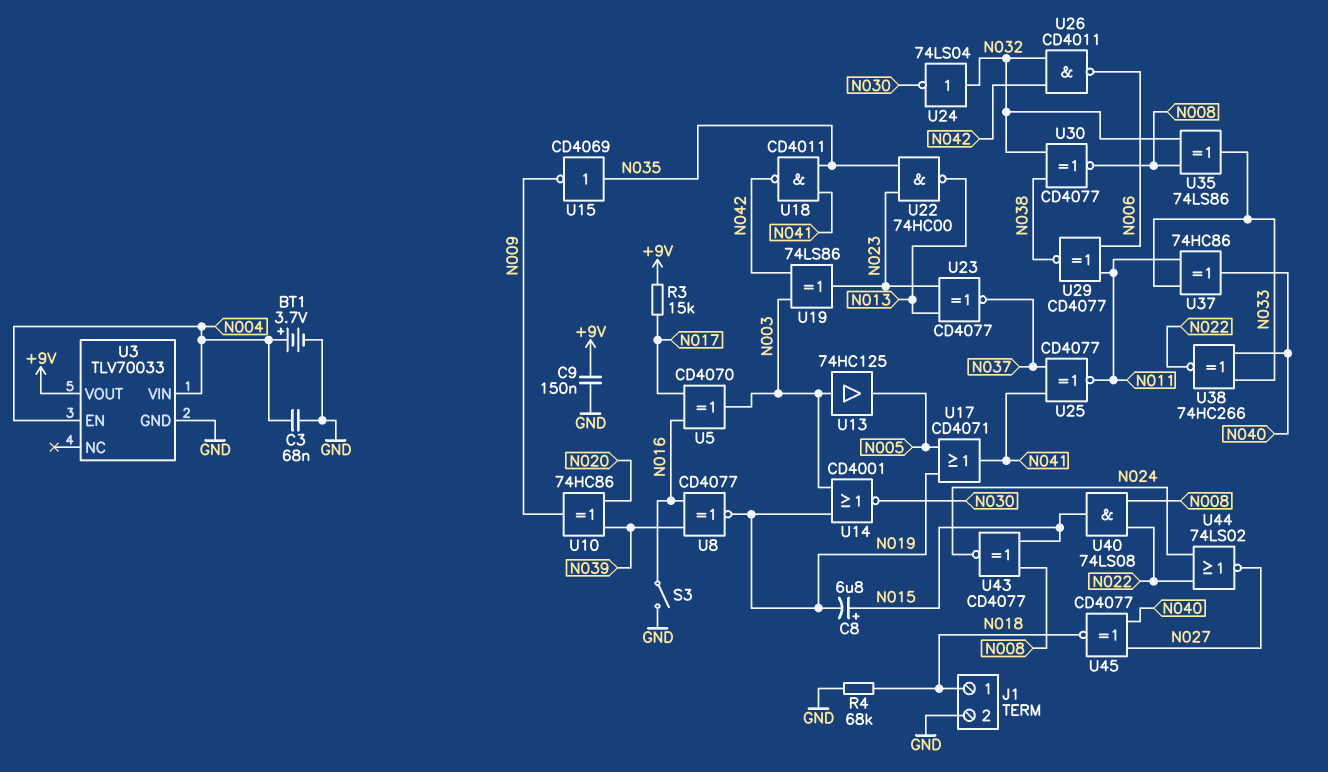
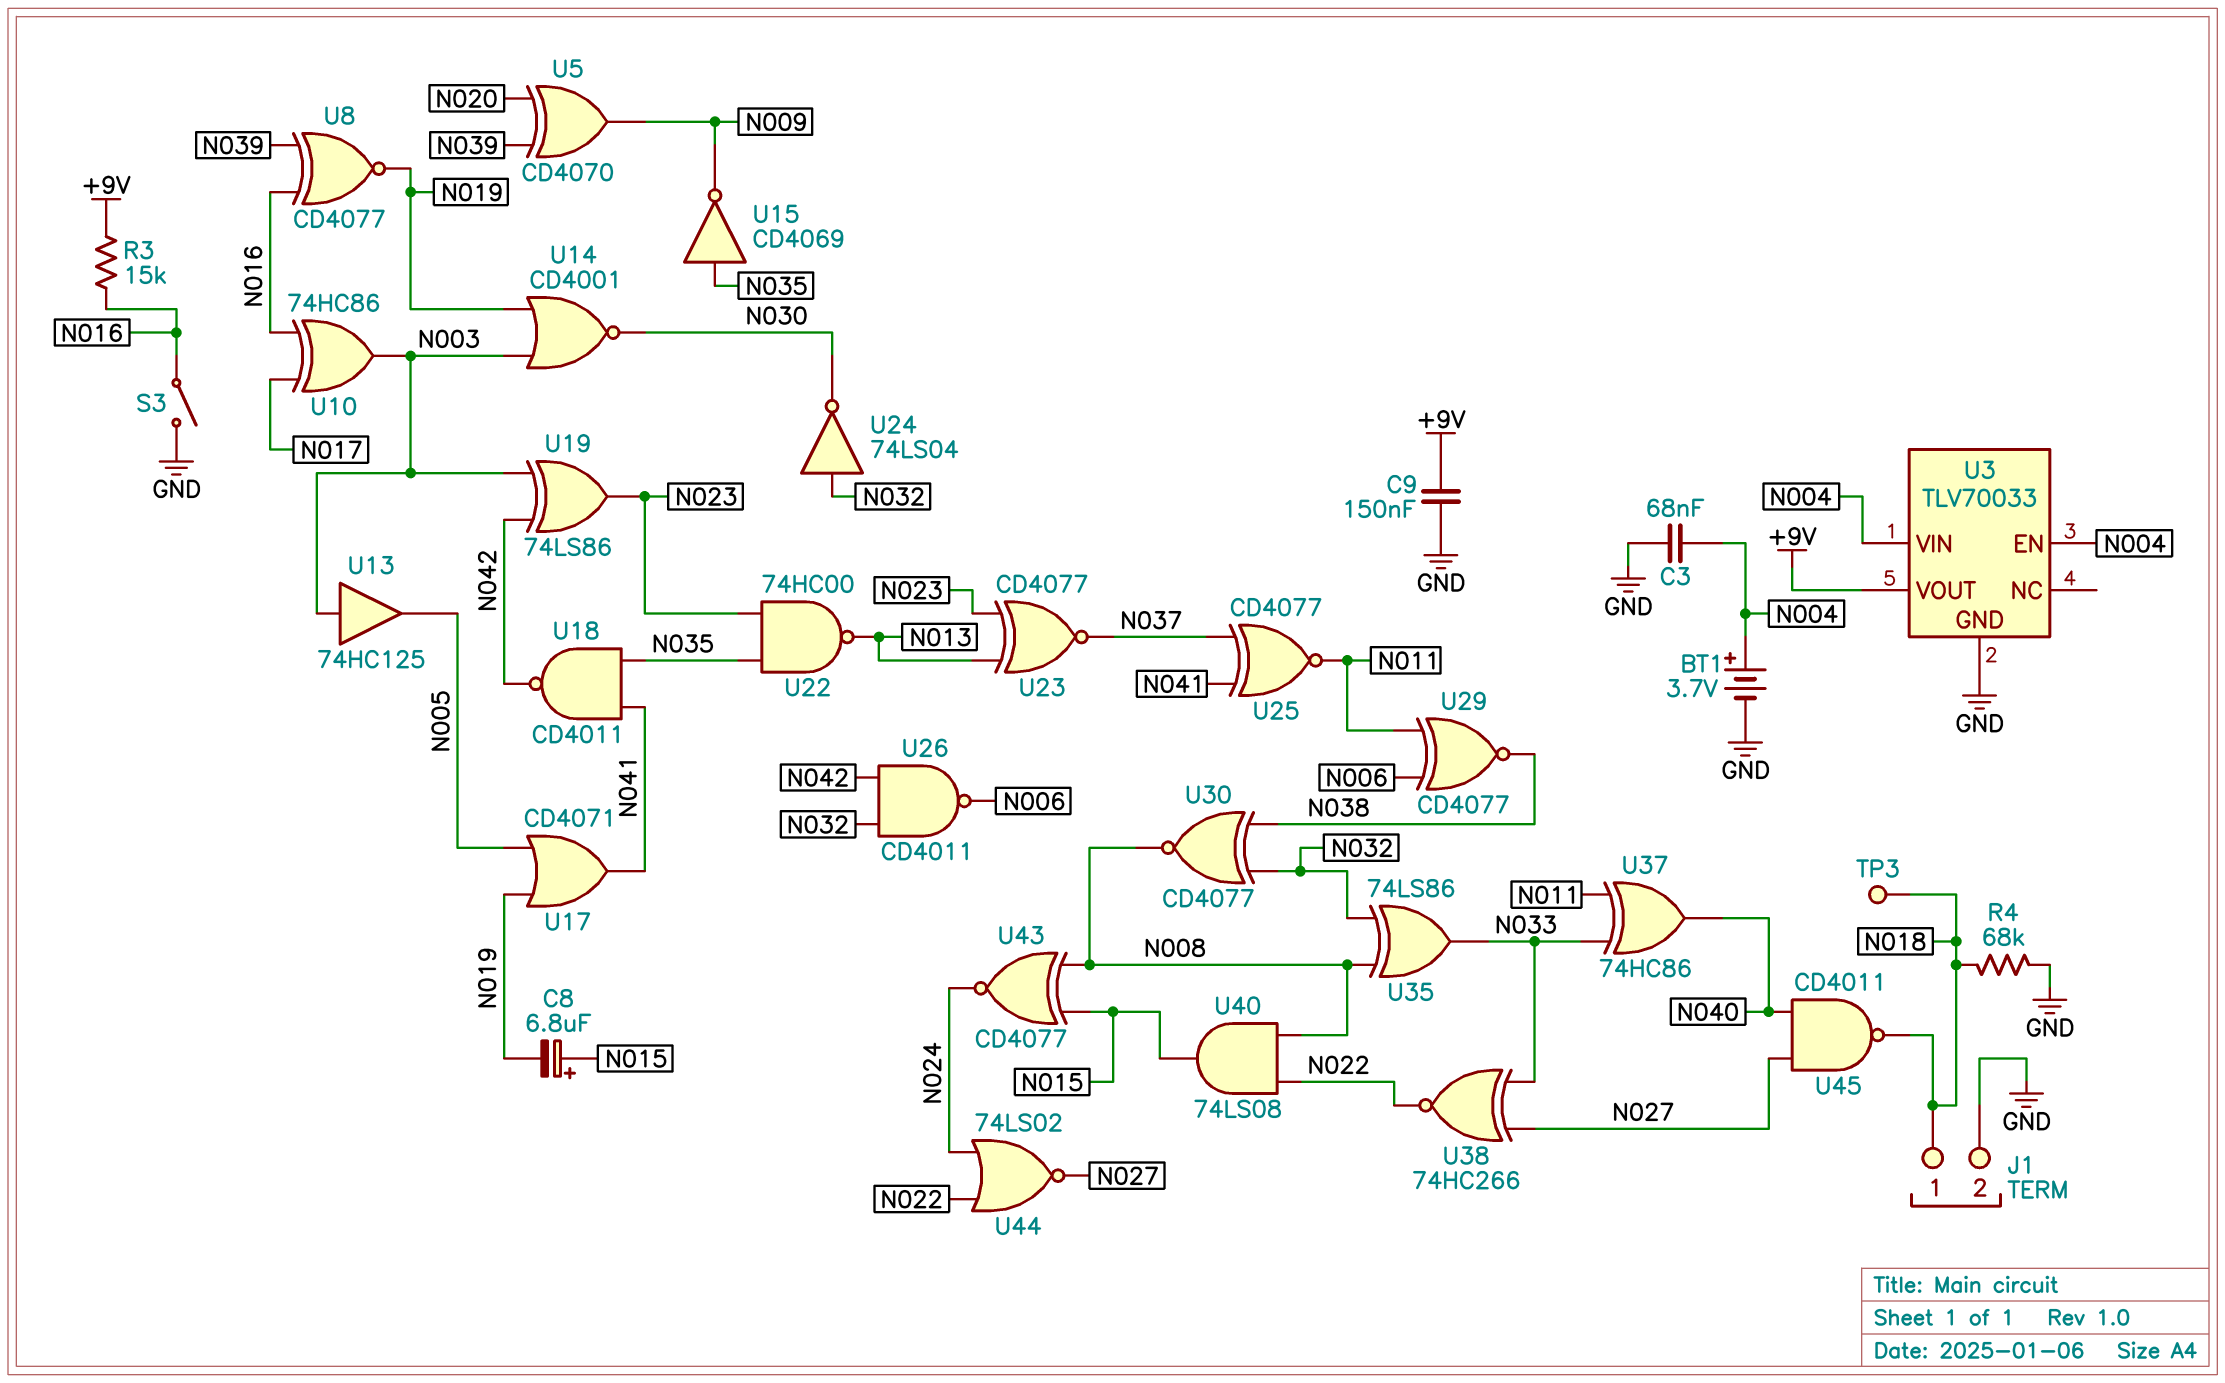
R3: 15k (+9V, N017) -> 15k (+9V, N016)
TP3: none -> test point (N018)
U5: XOR CD4070 (in N016, in N017, out N003) -> XOR CD4070 (in N020, in N039, out N009)
U10: XOR 74HC86 (in N020, in N039, out N009) -> XOR 74HC86 (in N016, in N017, out N003)
U38: XNOR 74HC266 (in N033, in N040, out N022) -> XNOR 74HC266 (in N027, in N033, out N022)
U45: XNOR CD4077 (in N027, in N040, out N018) -> NAND CD4011 (in N027, in N040, out N018)

